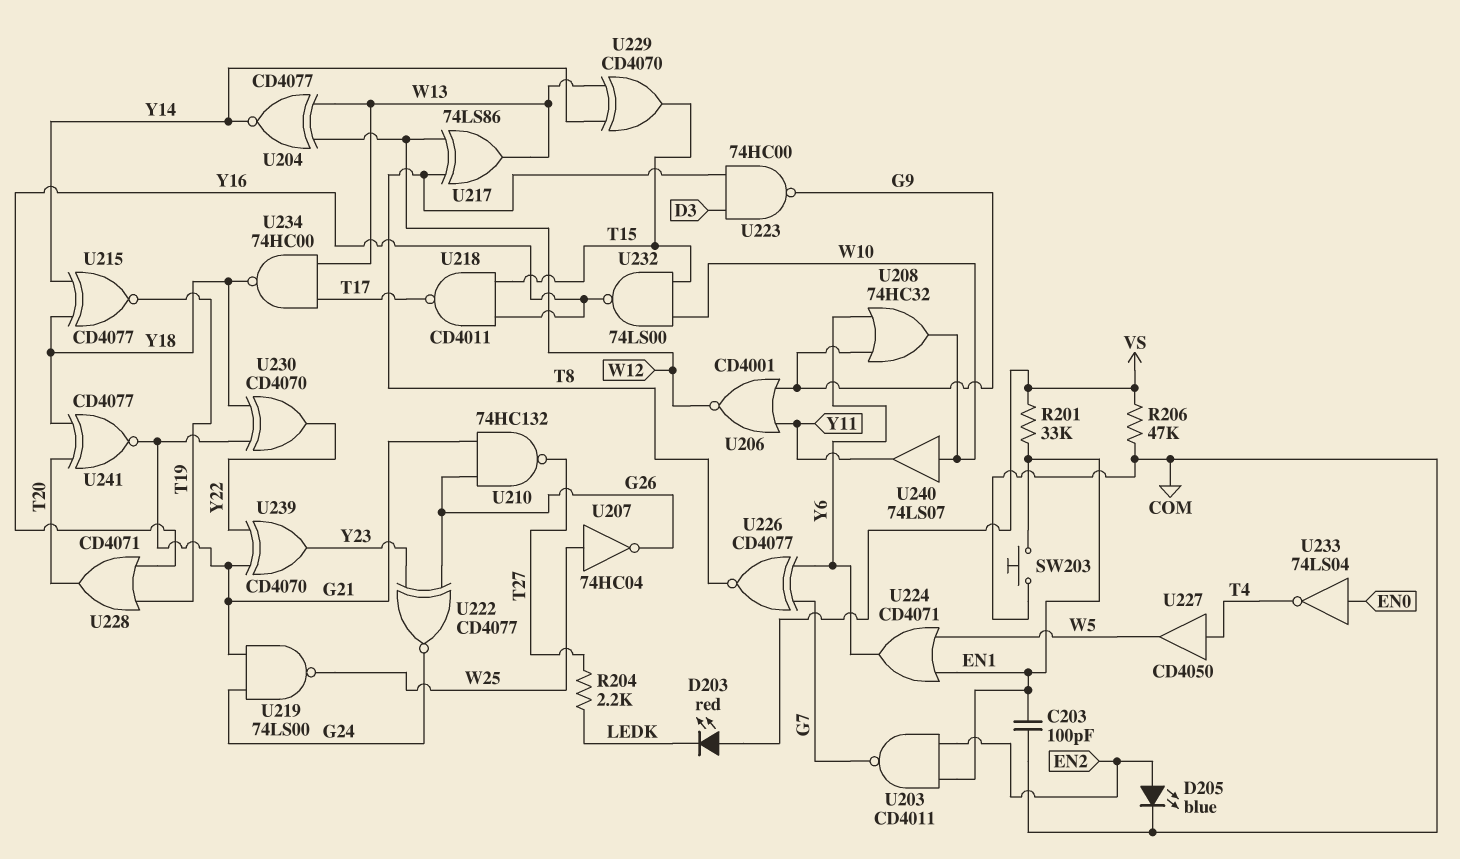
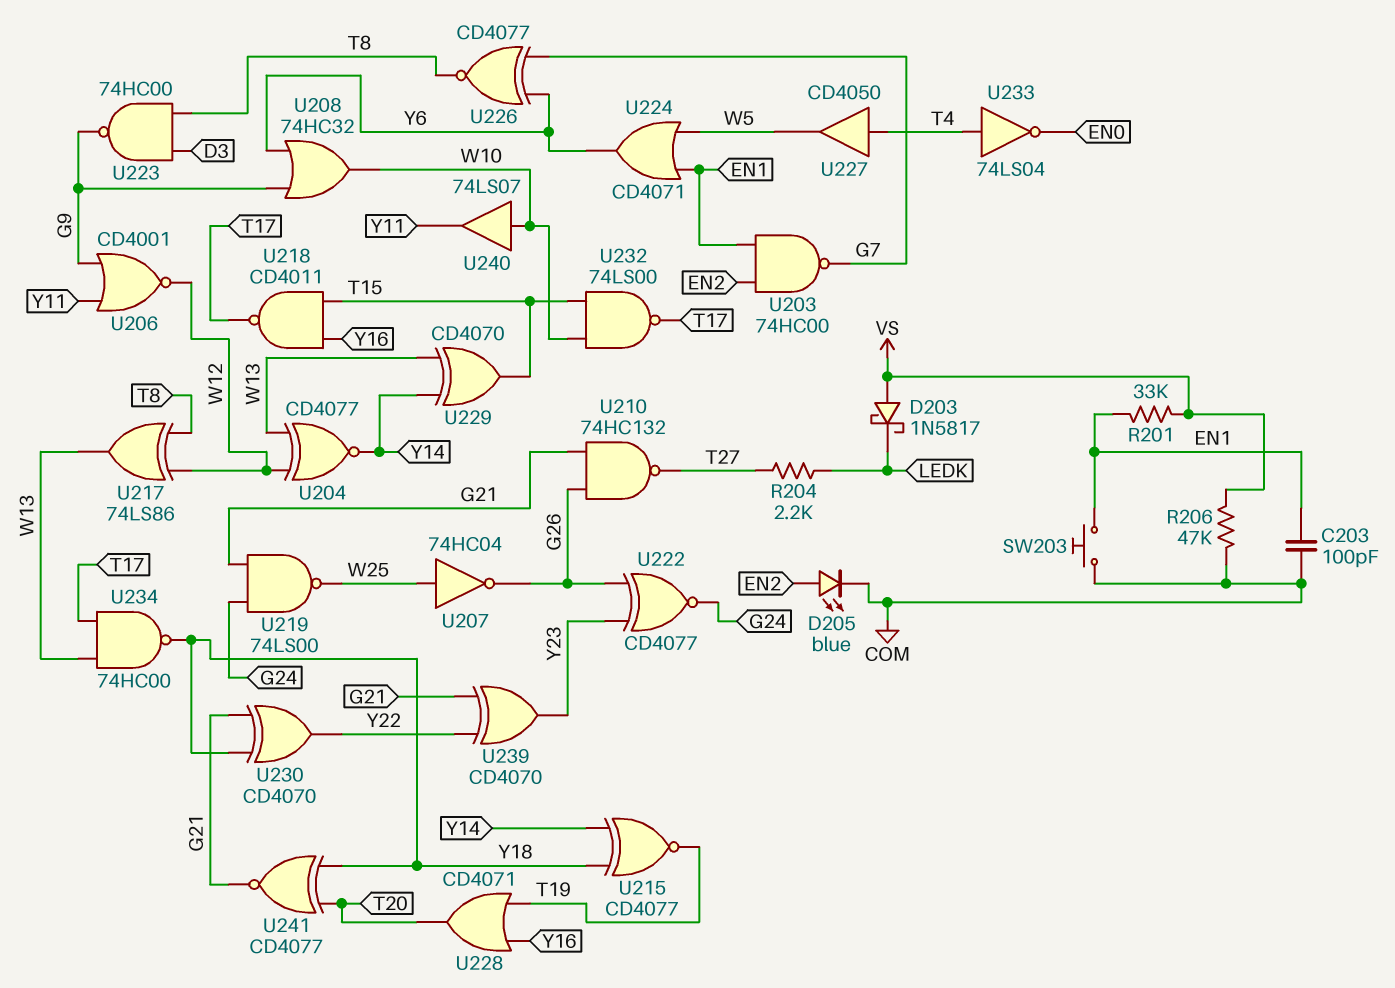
D203: LED red (A VS, K LEDK) -> schottky 1N5817 (A VS, K LEDK)
U203: NAND CD4011 (in EN1, in EN2, out G7) -> NAND 74HC00 (in EN1, in EN2, out G7)
U232: NAND 74LS00 (in T15, in W10, out Y16) -> NAND 74LS00 (in T15, in W10, out T17)
U233: NOT 74LS04 (in EN0, out T4) -> NOT 74LS04 (in T4, out EN0)

